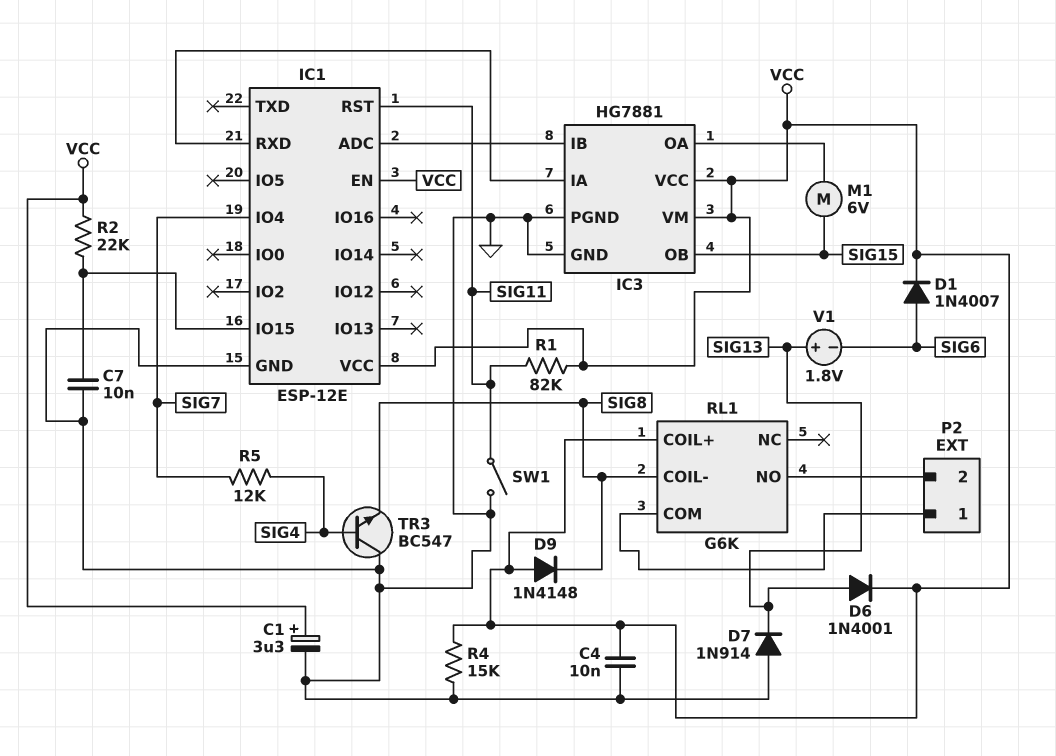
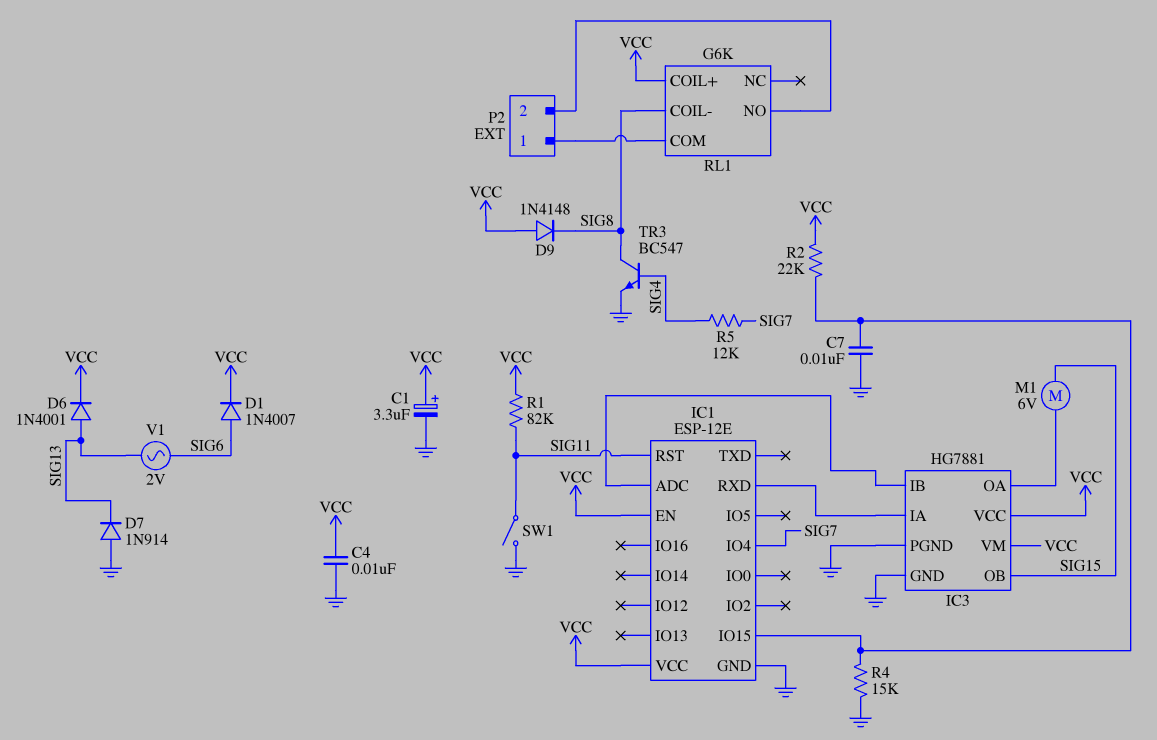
R4: 15k (GND, VCC) -> 15k (GND, IC1/IO15)
TR3: NPN BC547 (B SIG4, C GND, E SIG8) -> NPN BC547 (B SIG4, C SIG8, E GND)
V1: 1.8V (plus SIG13, minus SIG6) -> AC 2V (SIG6, SIG13)

